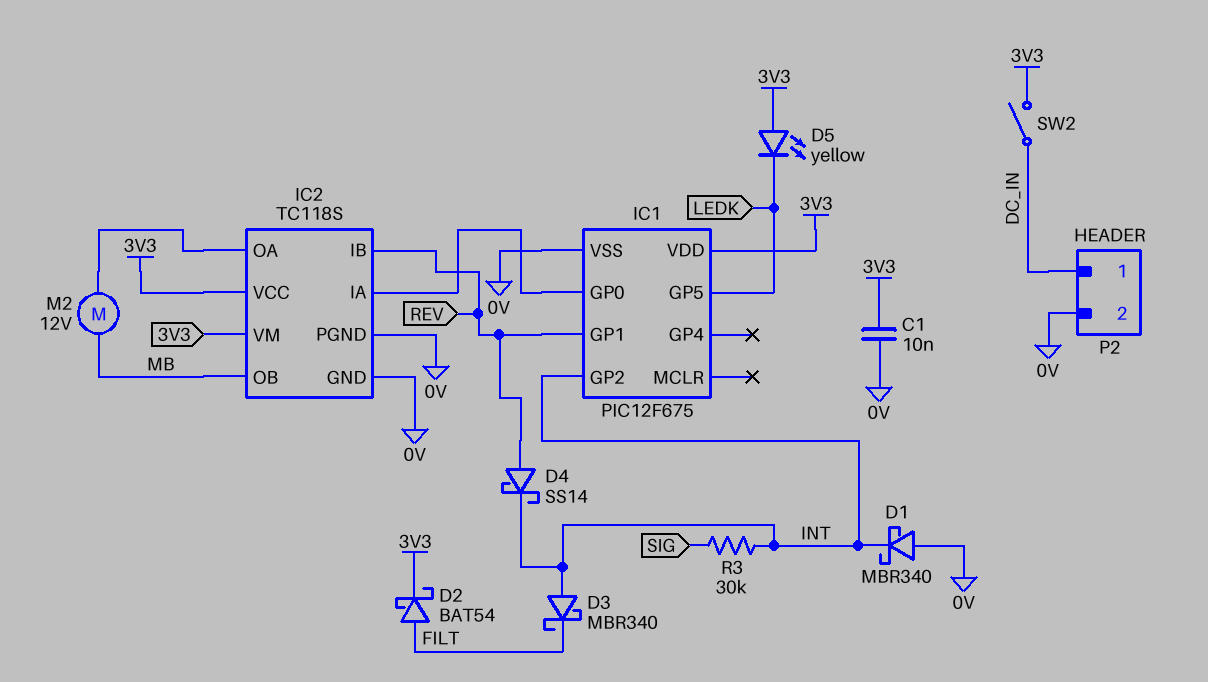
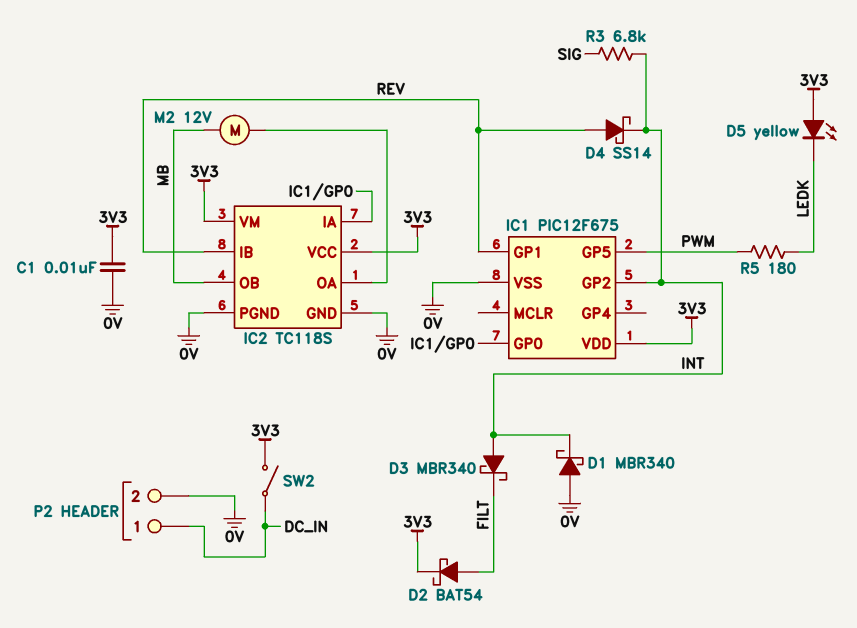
IC1 pin GP5: LEDK -> PWM
R3: 30k (INT, SIG) -> 6.8k (INT, SIG)
R5: none -> 180 (LEDK, PWM)

